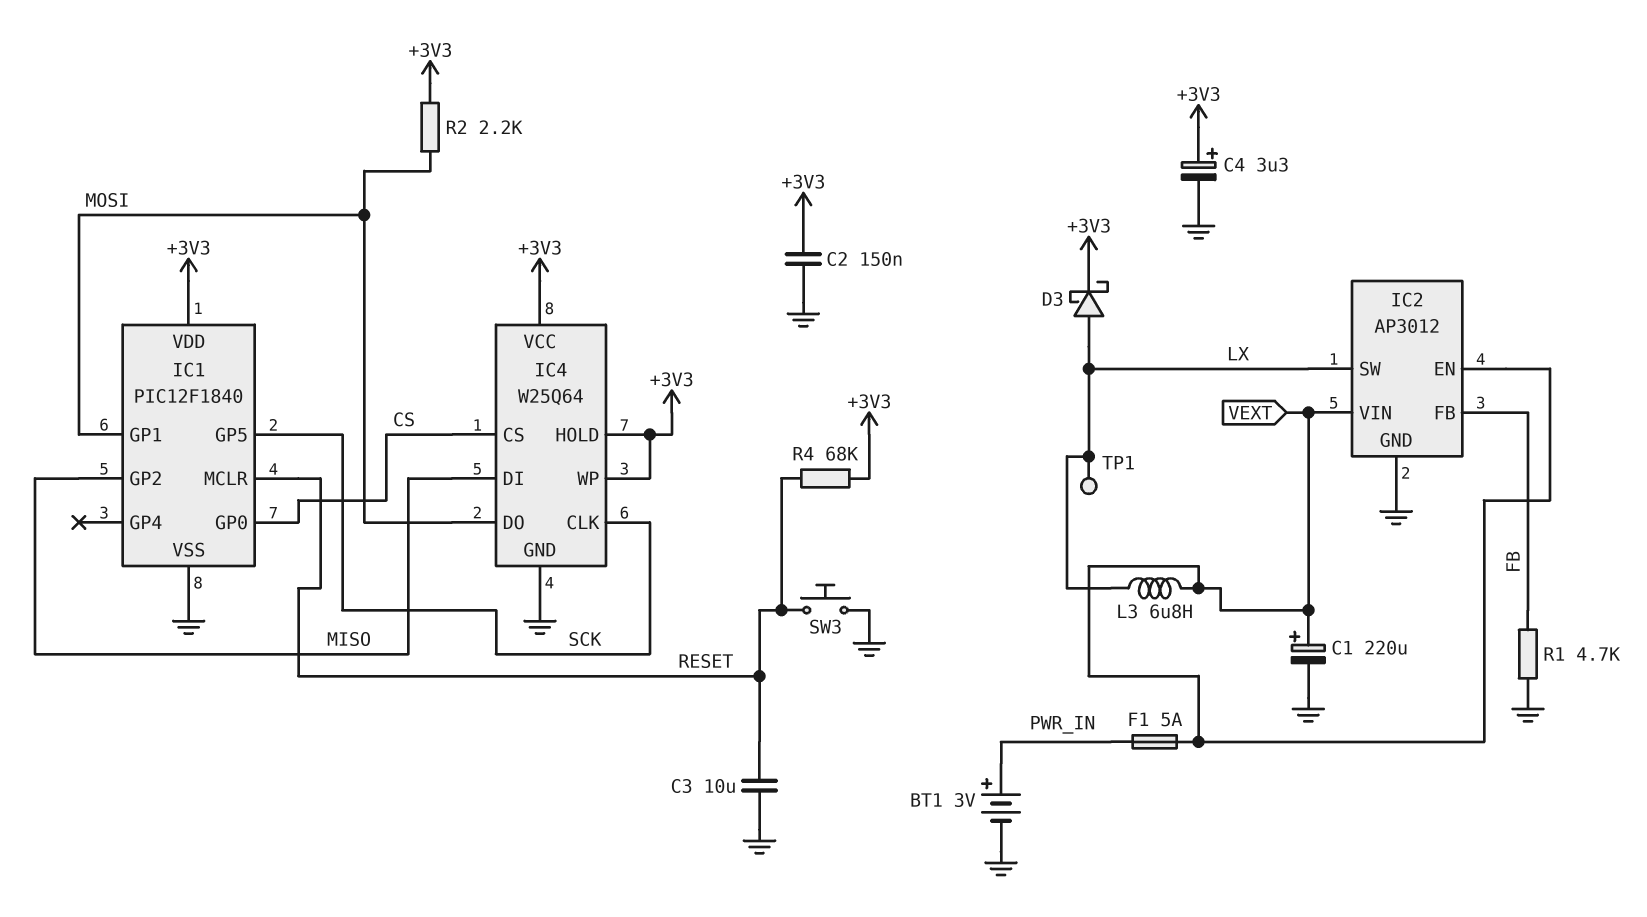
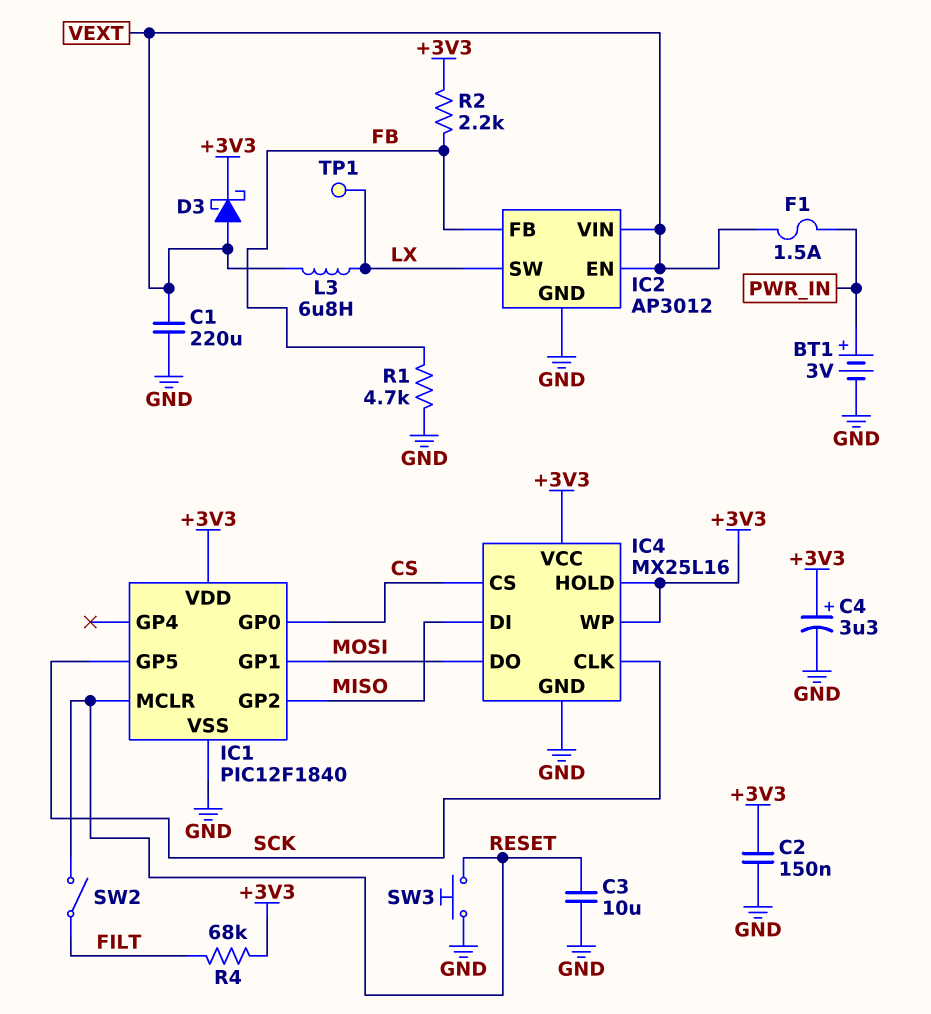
C1: 220uF (plus VEXT, minus GND) -> 220uF (GND, VEXT)
D3: schottky (A LX, K +3V3) -> schottky (A VEXT, K +3V3)
F1: 5A (PWR_IN, VEXT) -> 1.5A (PWR_IN, VEXT)
IC4: W25Q64 -> MX25L16
R2: 2.2k (+3V3, MOSI) -> 2.2k (+3V3, FB)
R4: 68k (+3V3, RESET) -> 68k (+3V3, FILT)
SW2: none -> switch (FILT, RESET)

